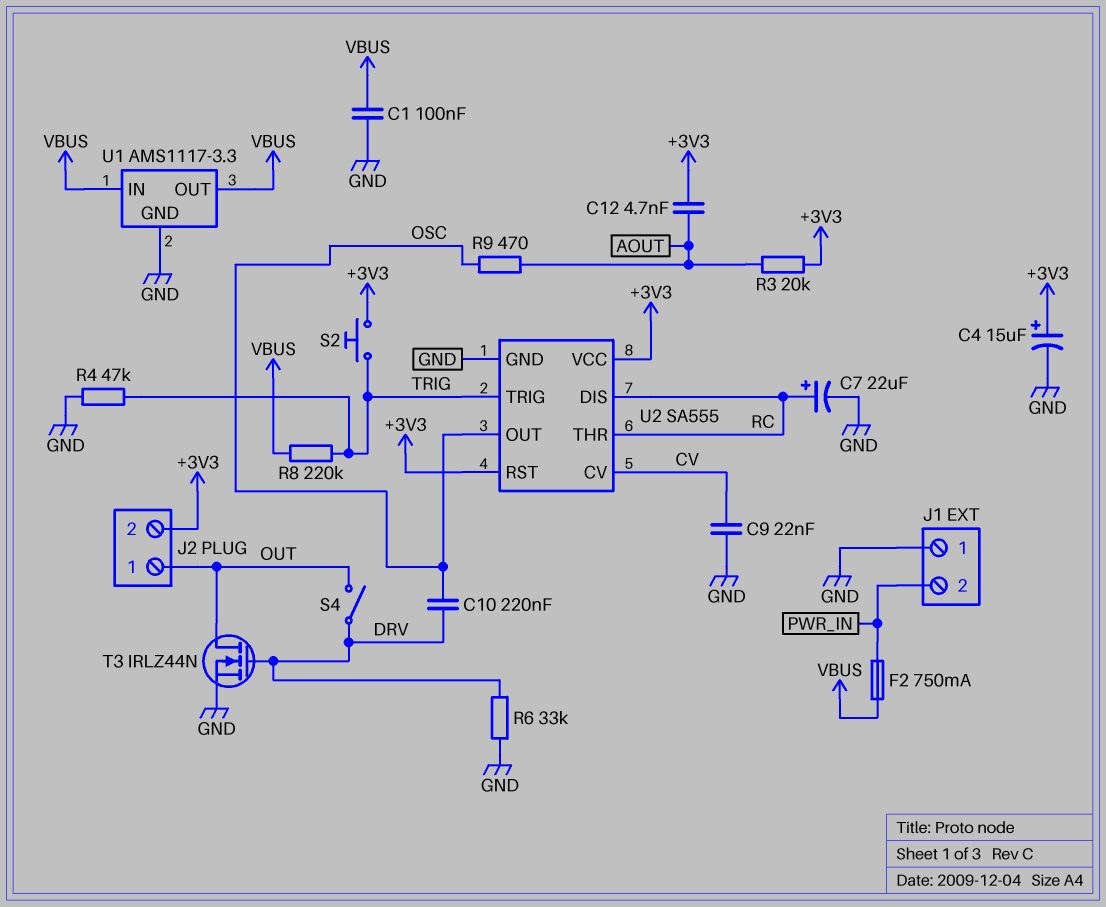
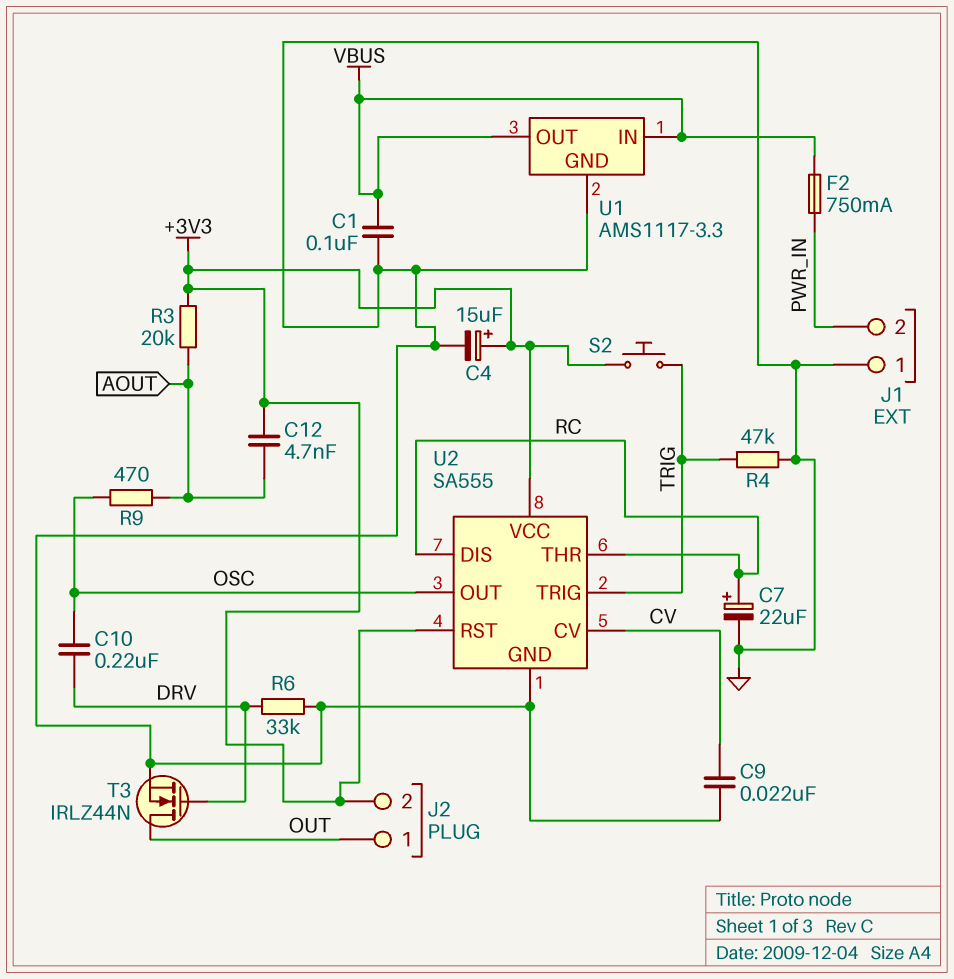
R8: 220k (TRIG, VBUS) -> none
S4: switch (DRV, OUT) -> none

